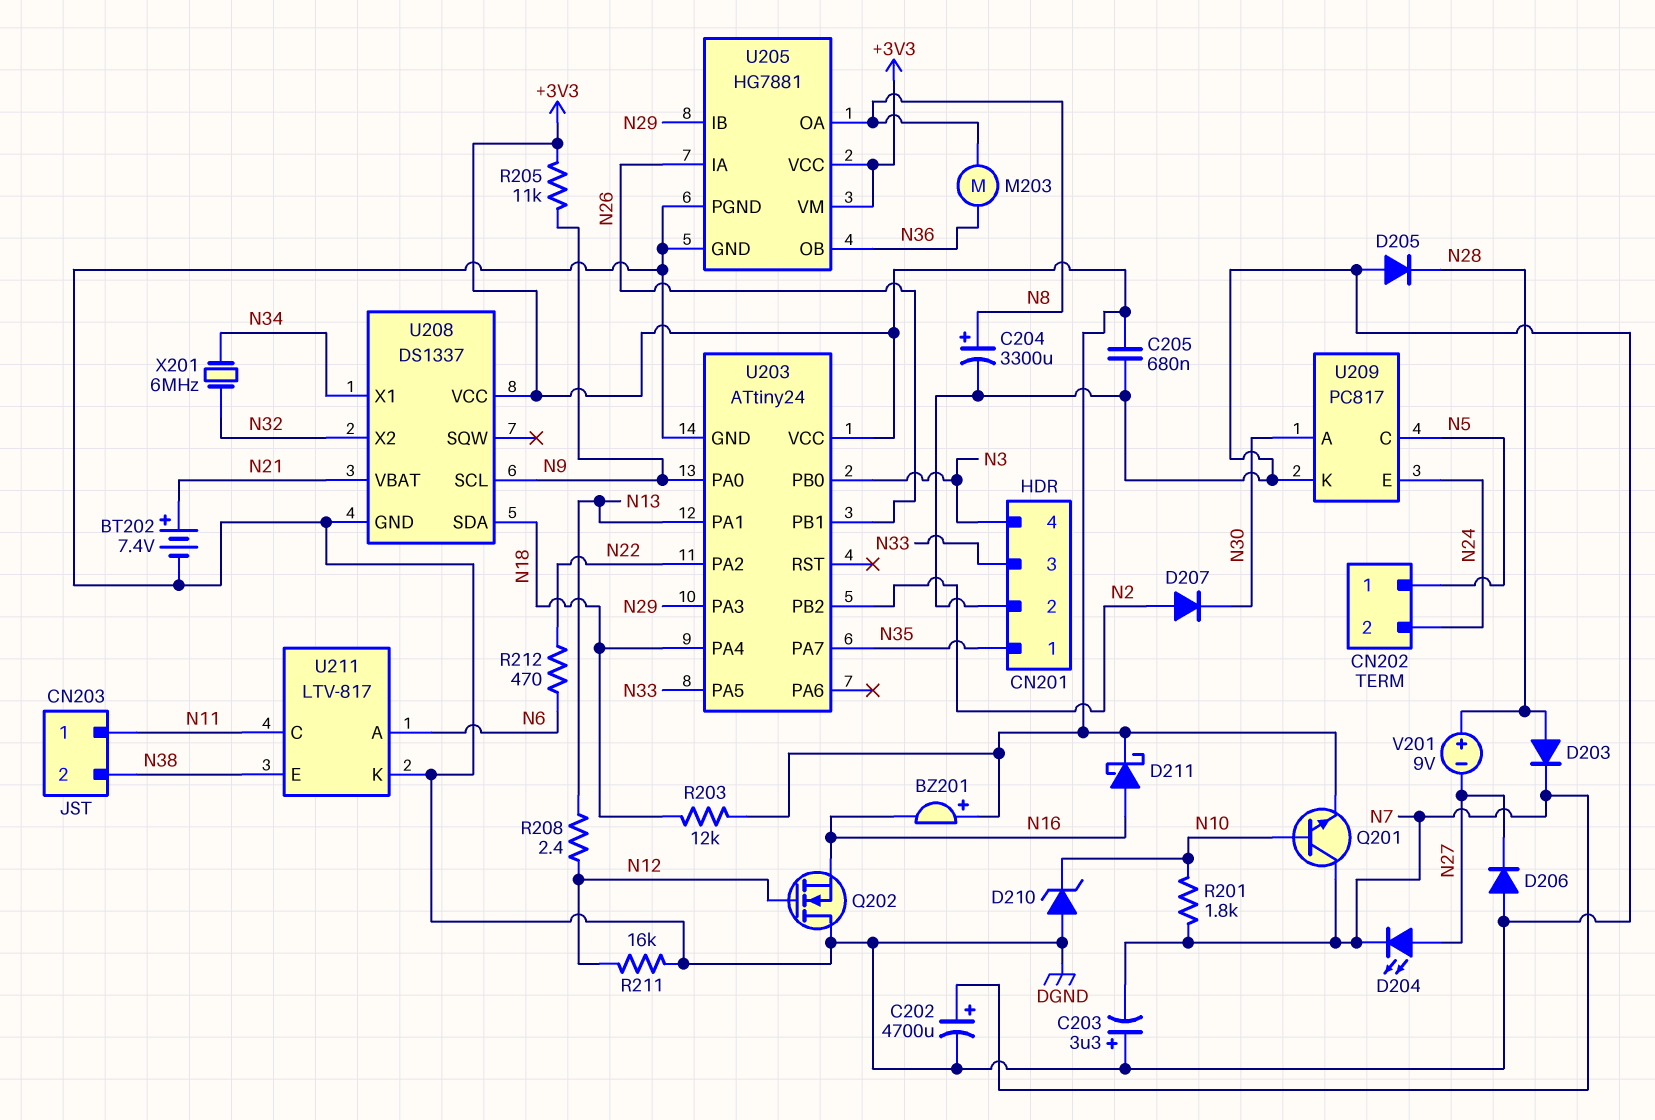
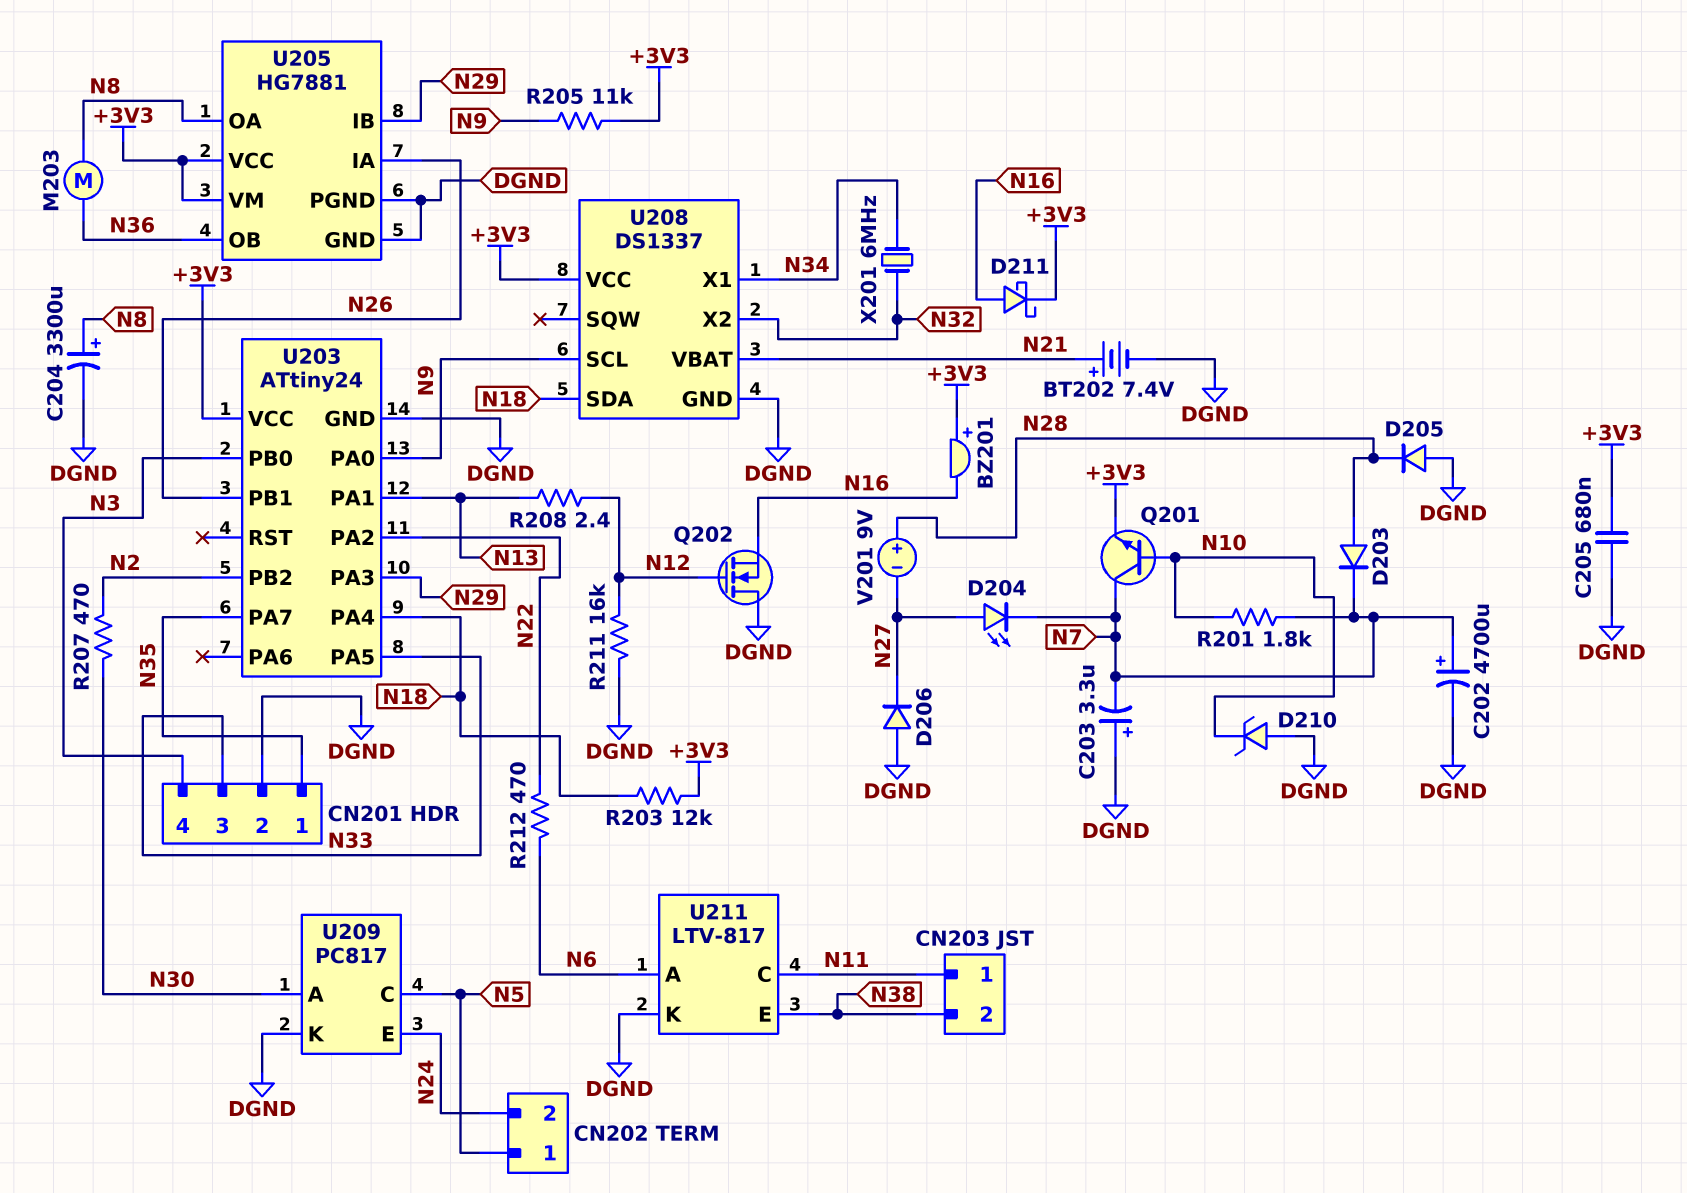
D207: diode (A N2, K N30) -> none
R207: none -> 470 (N2, N30)

